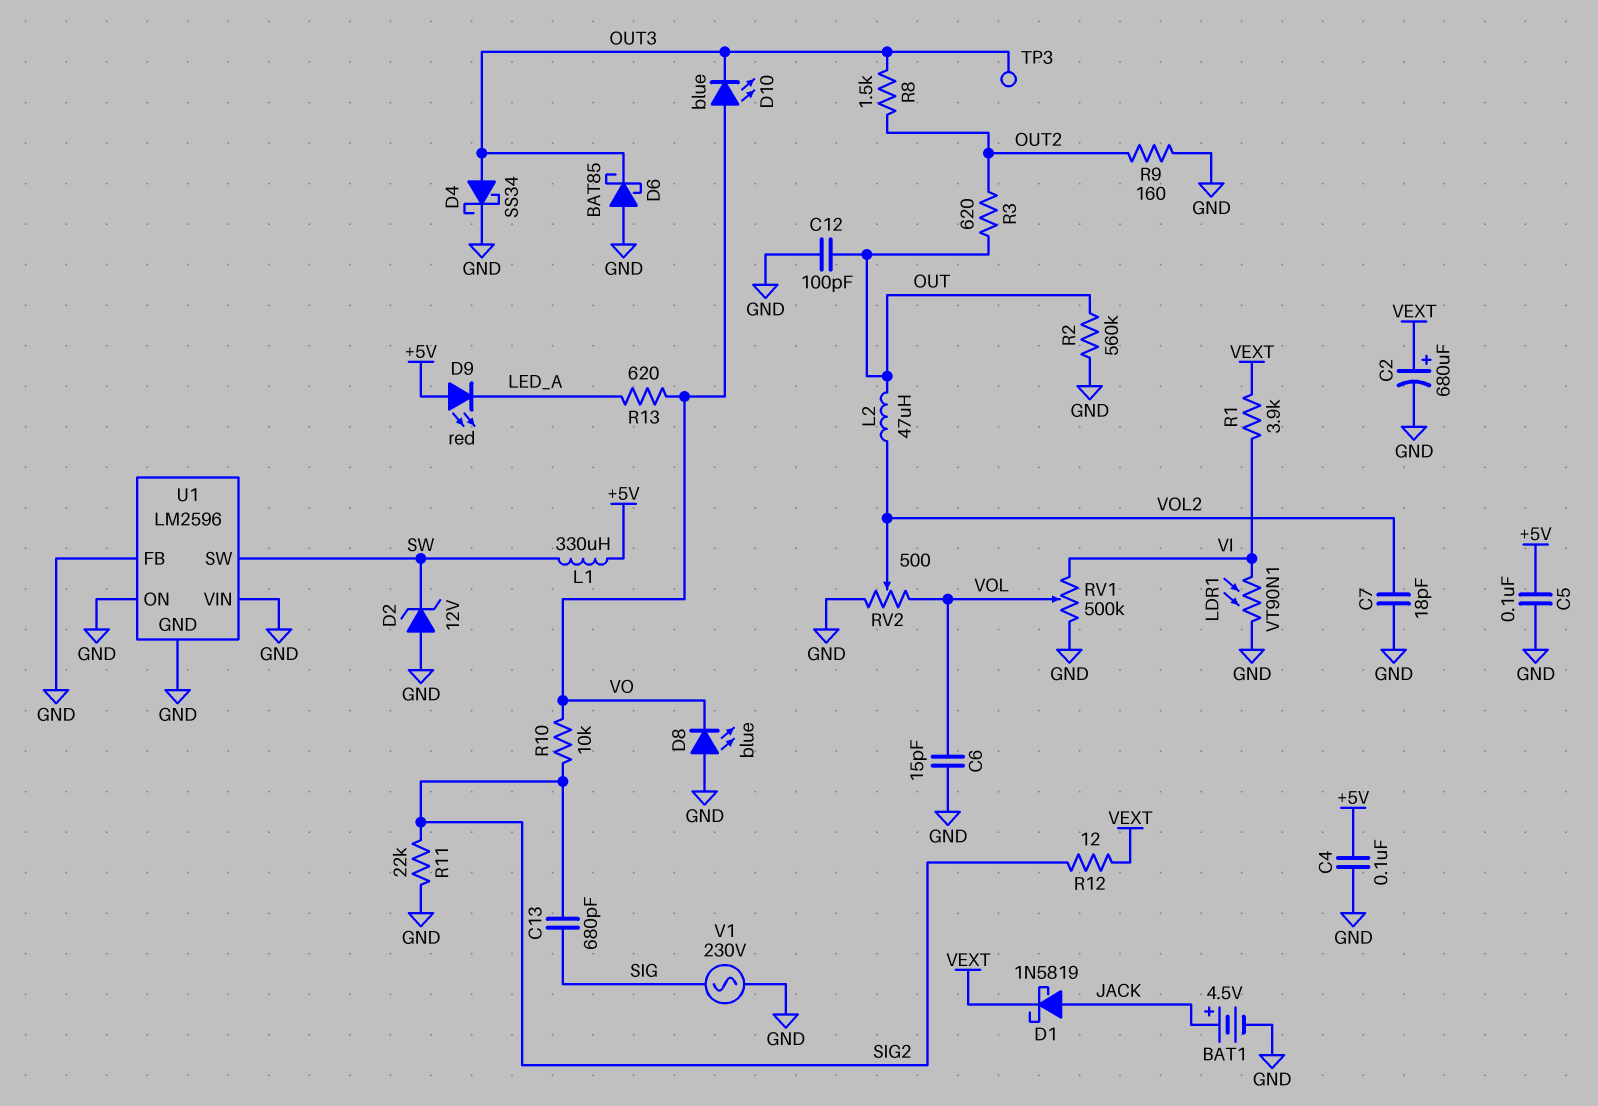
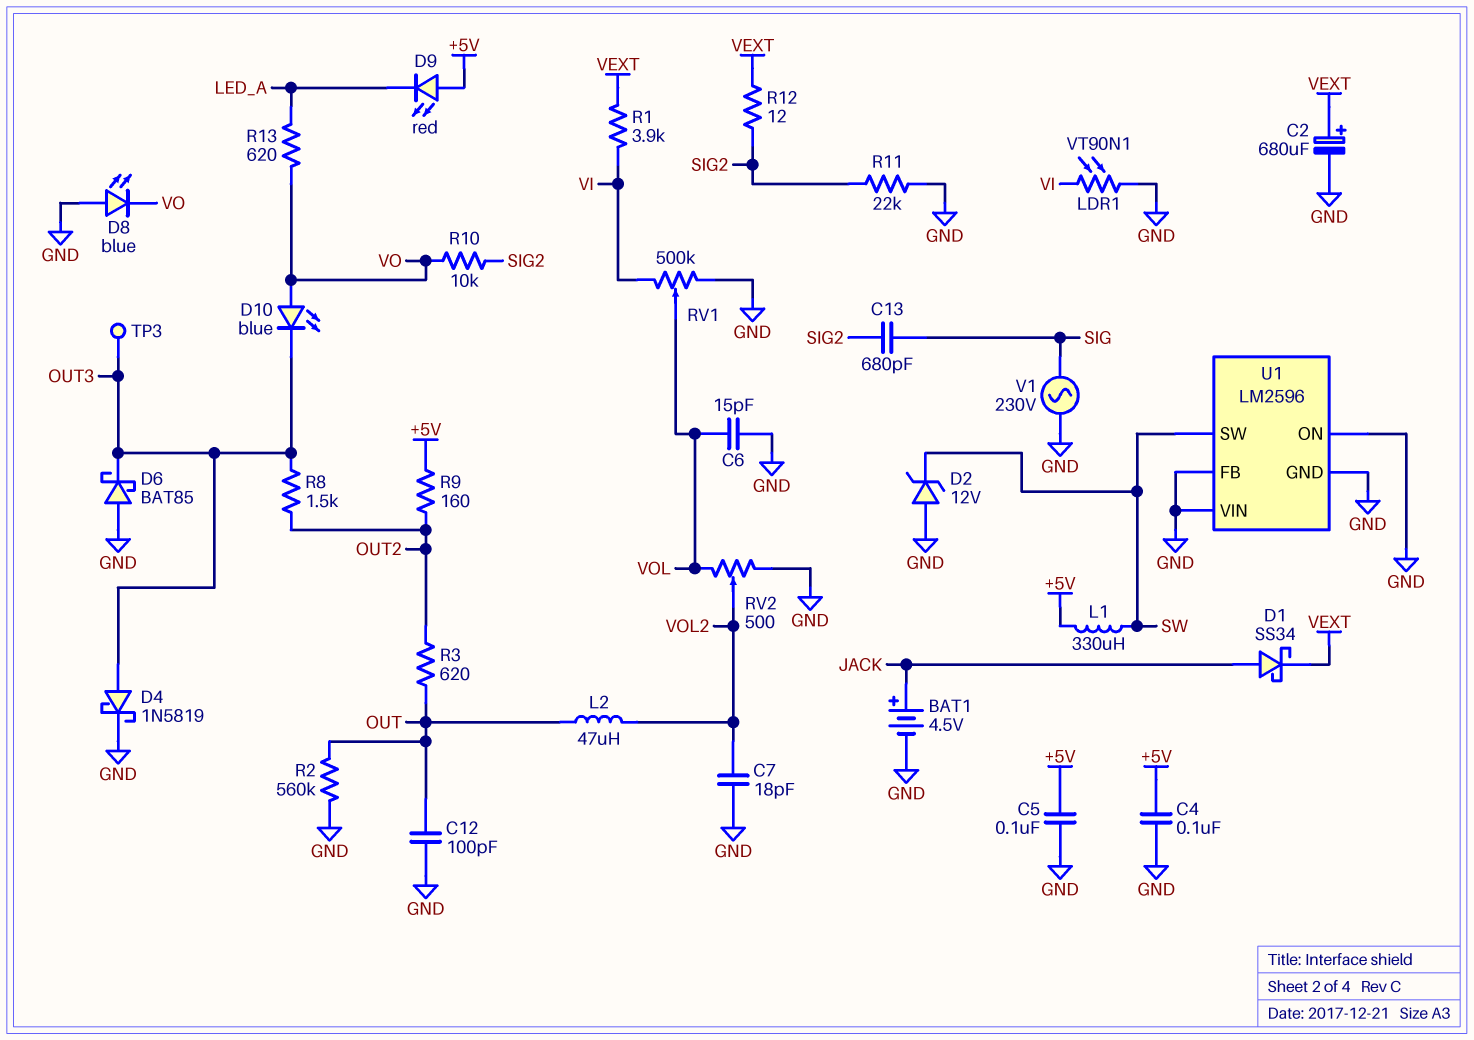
D1: schottky 1N5819 (A JACK, K VEXT) -> schottky SS34 (A JACK, K VEXT)
D4: schottky SS34 (A OUT3, K GND) -> schottky 1N5819 (A OUT3, K GND)
R9: 160 (GND, OUT2) -> 160 (+5V, OUT2)

